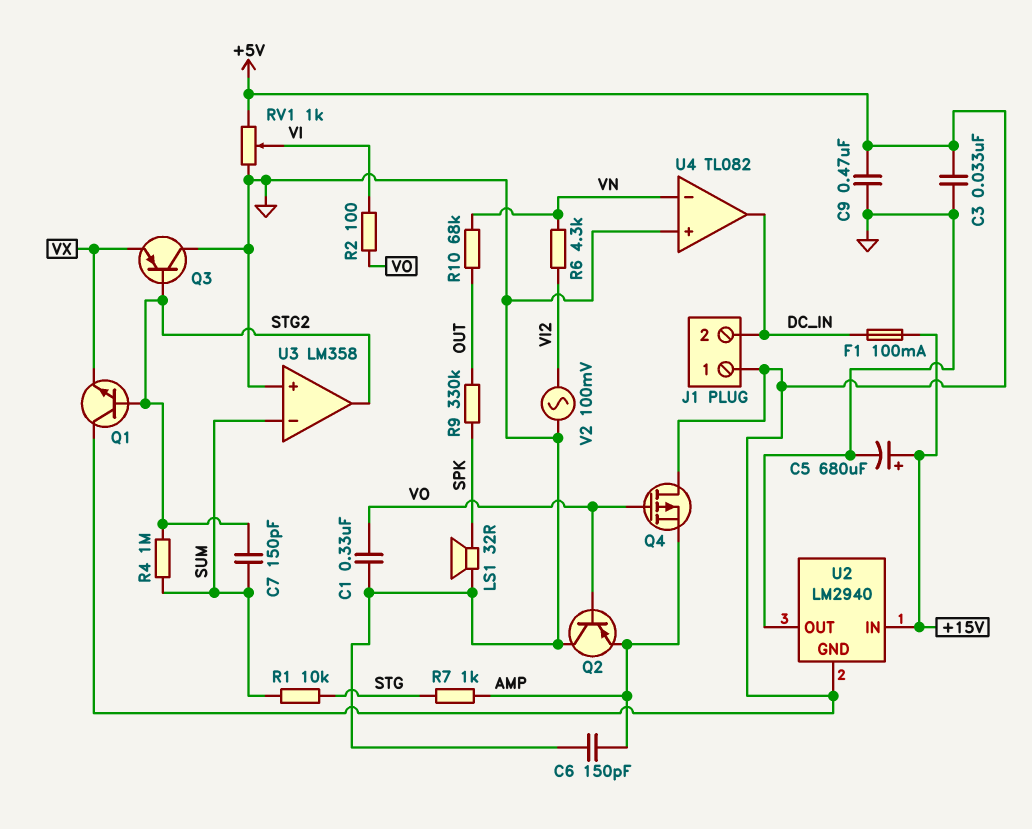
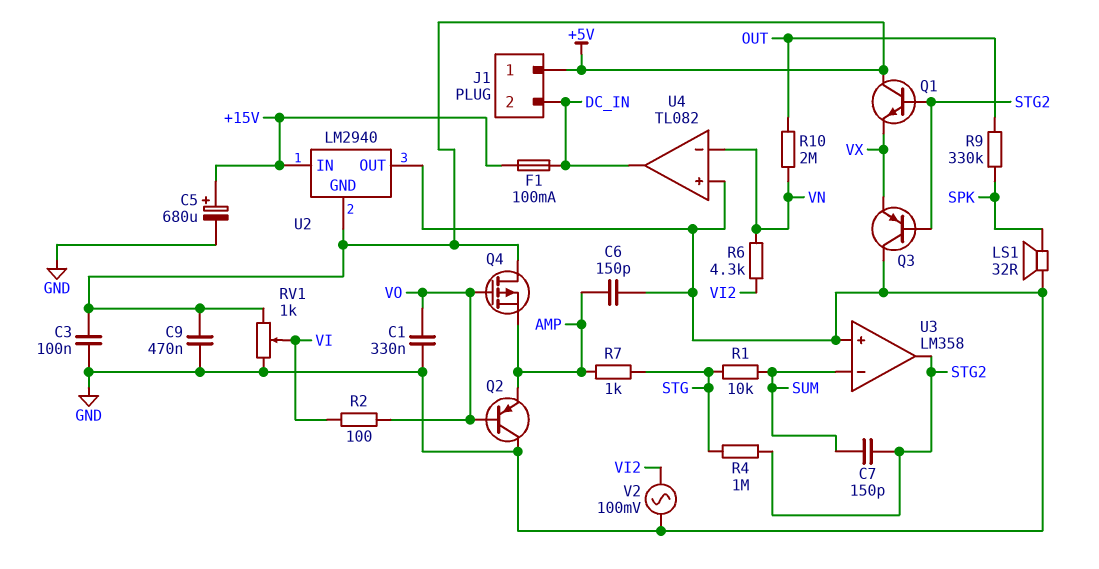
C3: 33nF (+5V, GND) -> 100nF (+5V, GND)
R4: 1M (STG2, SUM) -> 1M (STG, STG2)
R10: 68k (OUT, VN) -> 2M (OUT, VN)

